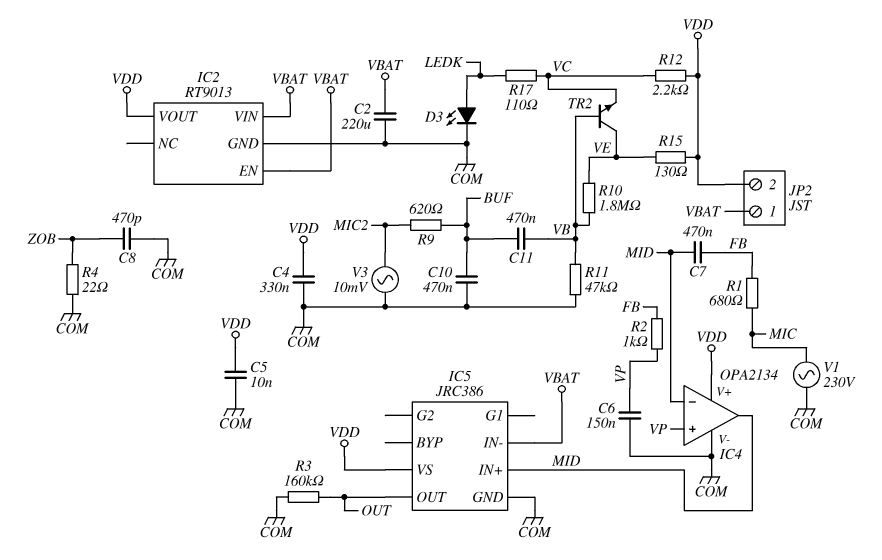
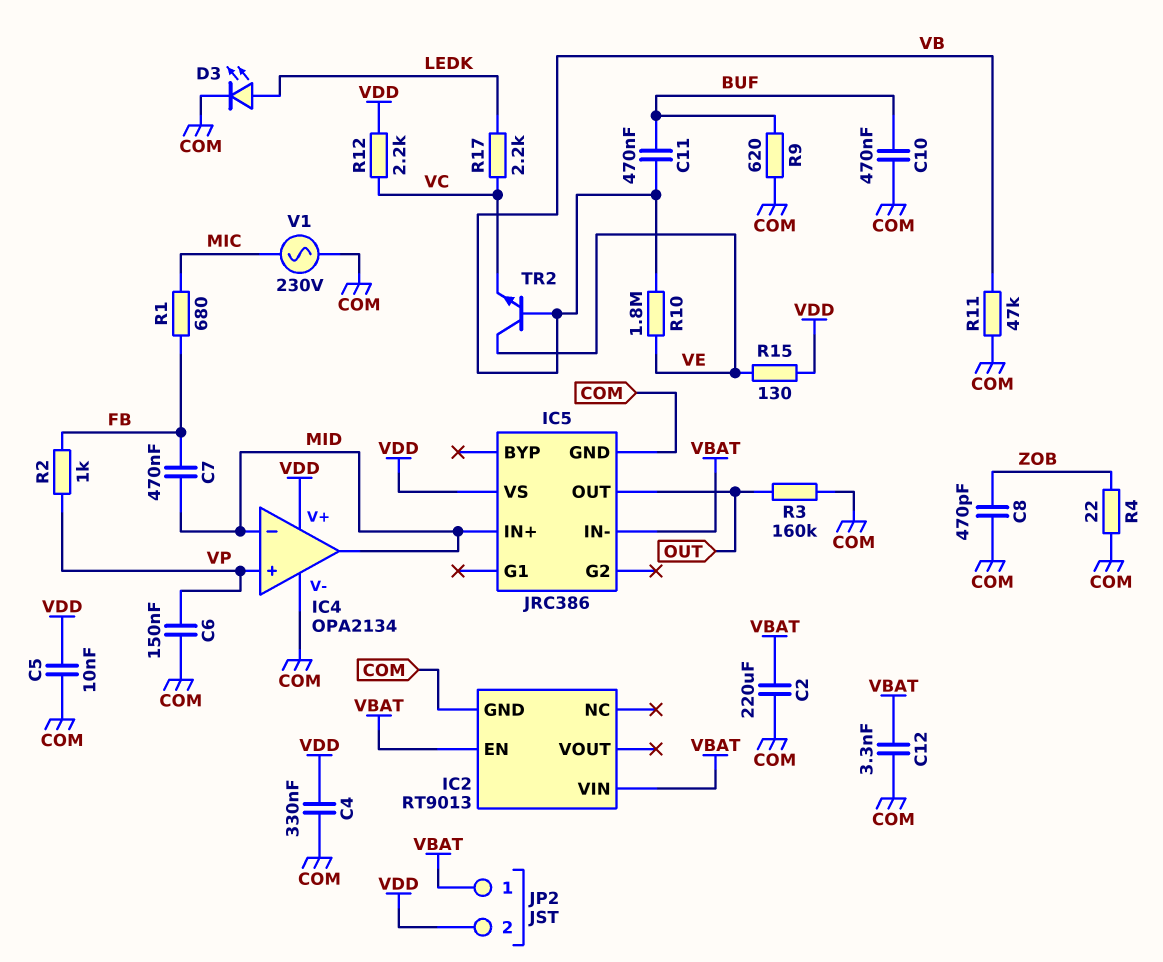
C12: none -> 3.3nF (COM, VBAT)
IC2 pin VOUT: VDD -> none
R9: 620 (BUF, MIC2) -> 620 (BUF, COM)
R17: 110 (LEDK, VC) -> 2.2k (LEDK, VC)
V3: AC 10mV (COM, MIC2) -> none

